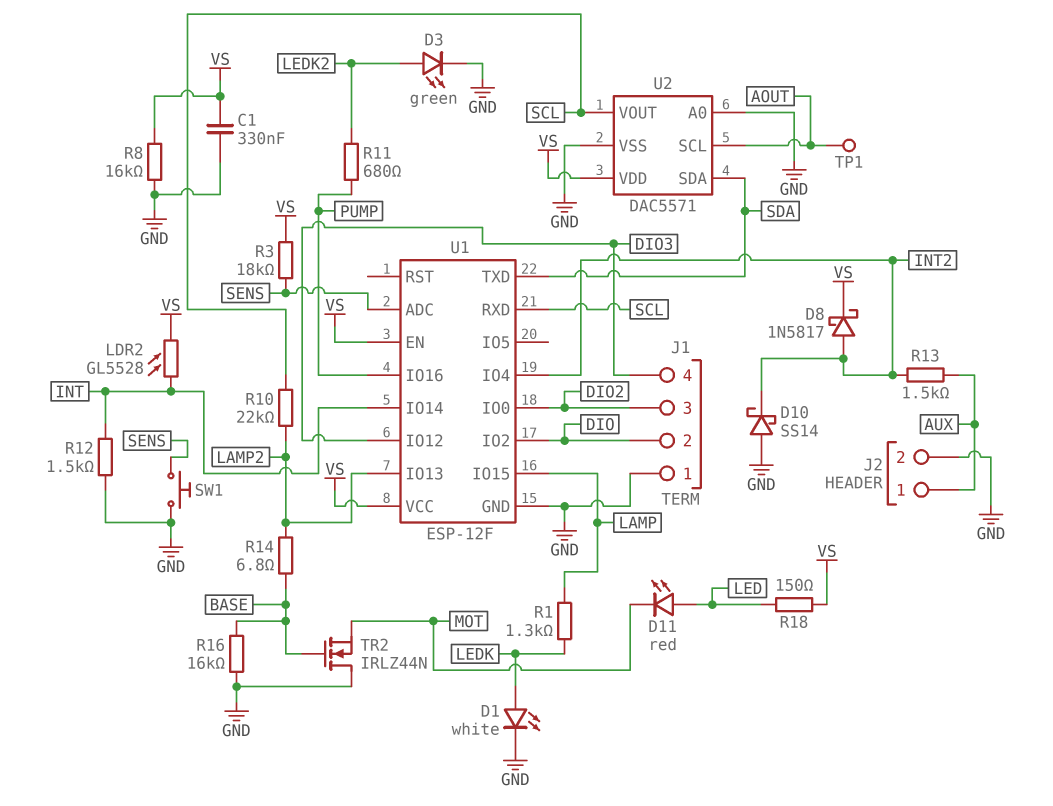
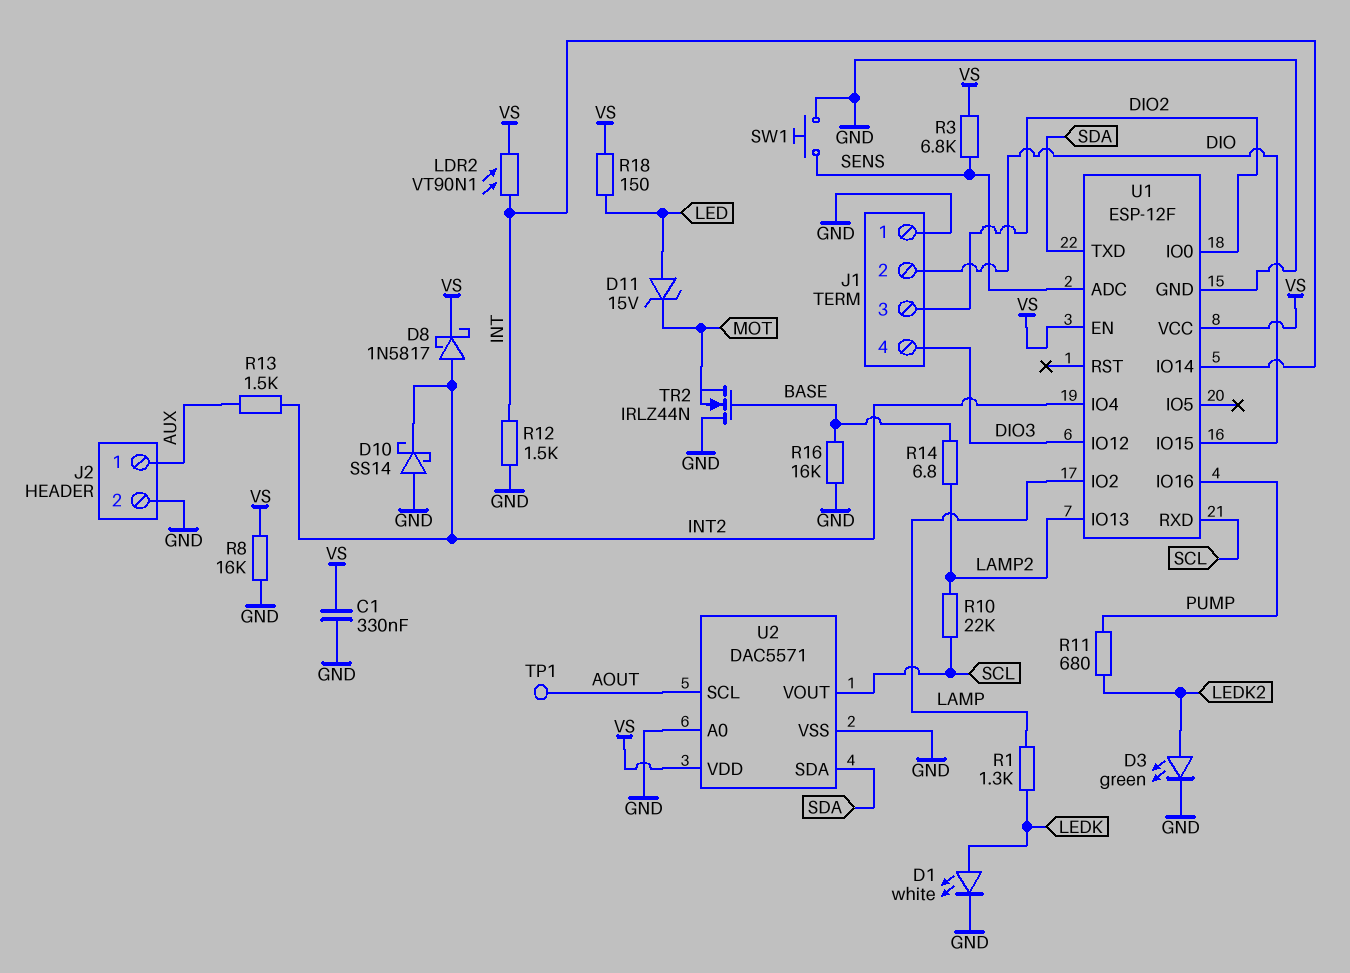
D11: LED red (A LED, K MOT) -> zener 15V (A LED, K MOT)
LDR2: GL5528 (INT, VS) -> VT90N1 (INT, VS)
R3: 18k (SENS, VS) -> 6.8k (SENS, VS)
U1 pin IO2: DIO -> LAMP
U1 pin IO15: LAMP -> DIO

